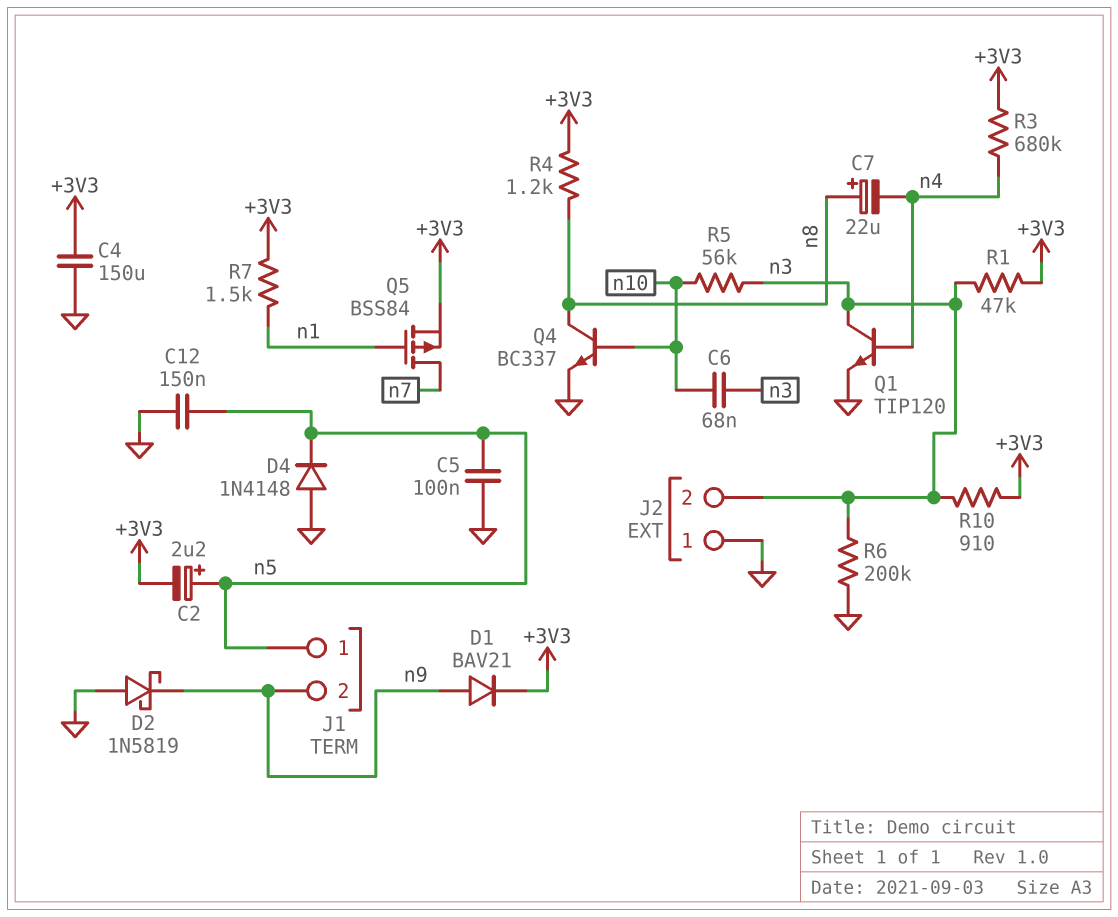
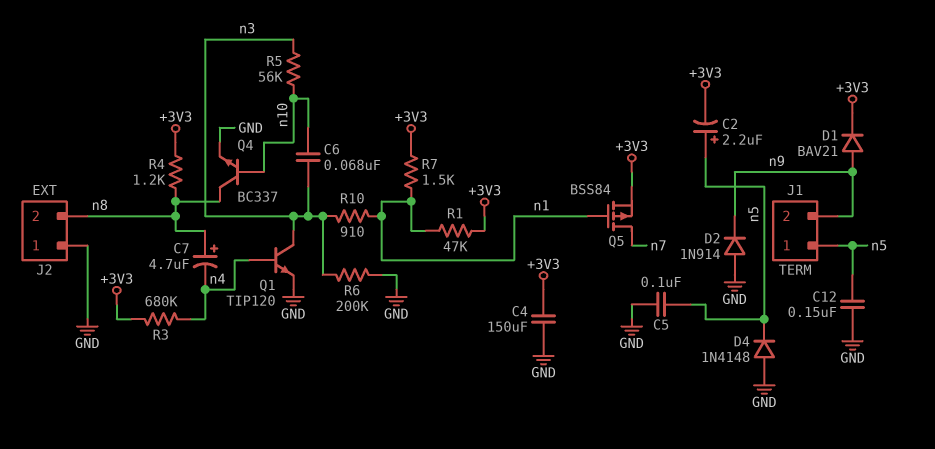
C7: 22uF (plus n8, minus n4) -> 4.7uF (plus n8, minus n4)
D2: schottky 1N5819 (A GND, K n9) -> diode 1N914 (A GND, K n9)
J2 pin 2: n3 -> n8
R1: 47k (+3V3, n3) -> 47k (+3V3, n1)
R10: 910 (+3V3, n3) -> 910 (n1, n3)

